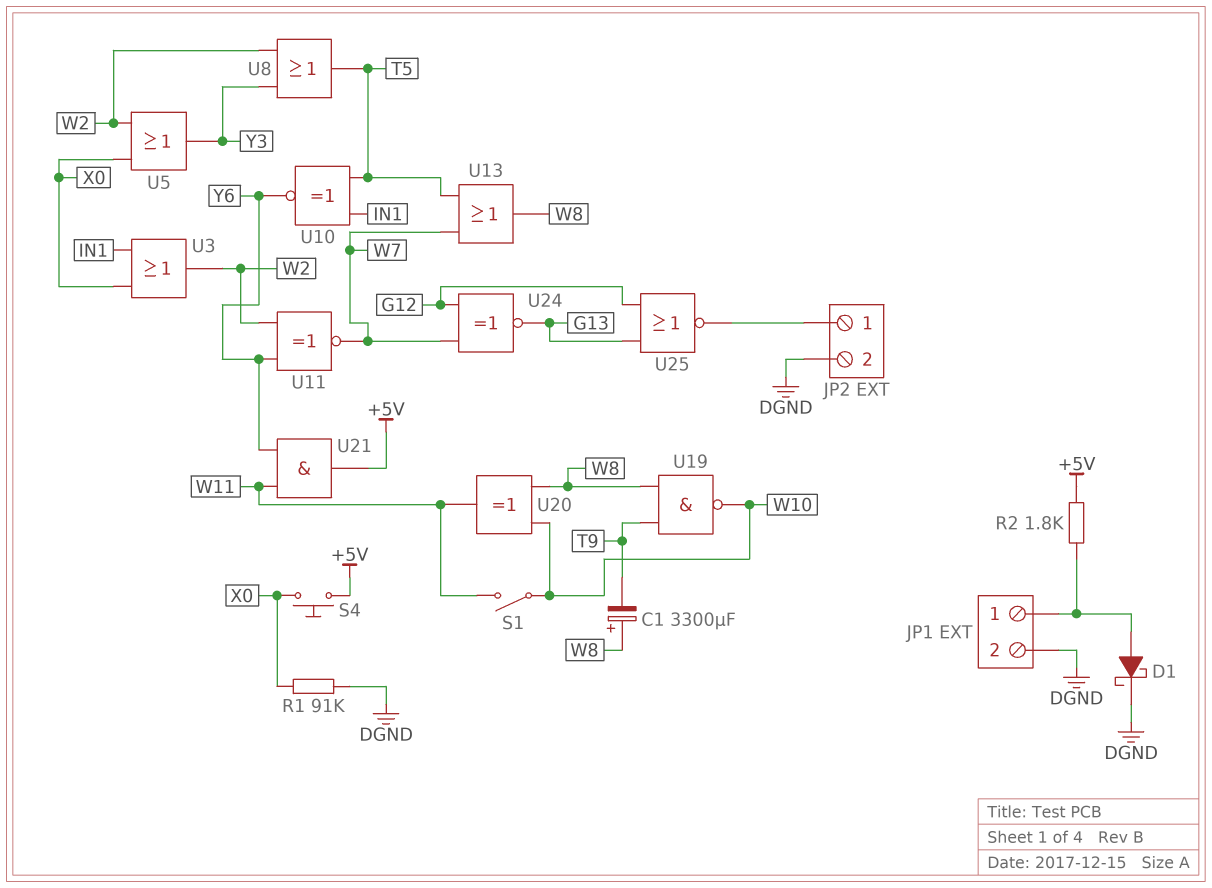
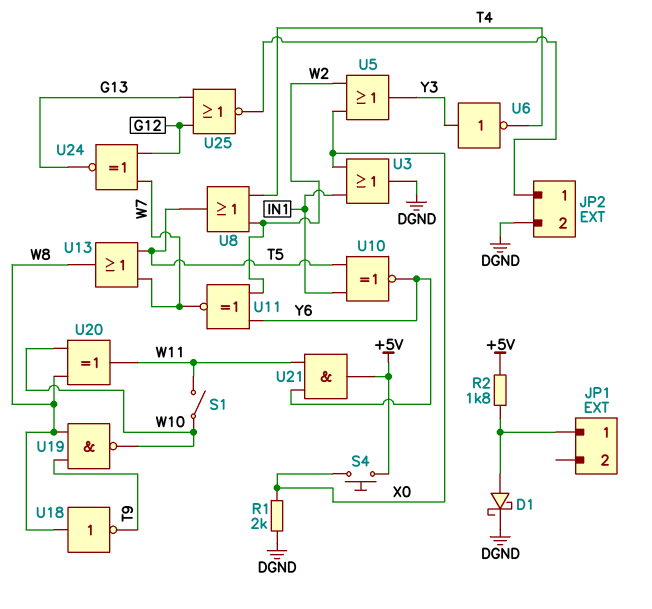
C1: 3300uF (plus W8, minus T9) -> none
JP1 pin 2: DGND -> none
R1: 91k (DGND, X0) -> 2k (DGND, X0)
U3: OR (in IN1, in X0, out W2) -> OR (in IN1, in X0, out DGND)
U6: none -> NOT (in Y3, out T4)
U8: OR (in W2, in Y3, out T5) -> OR (in T4, in W2, out T5)
U18: none -> NOT (in W8, out T9)

